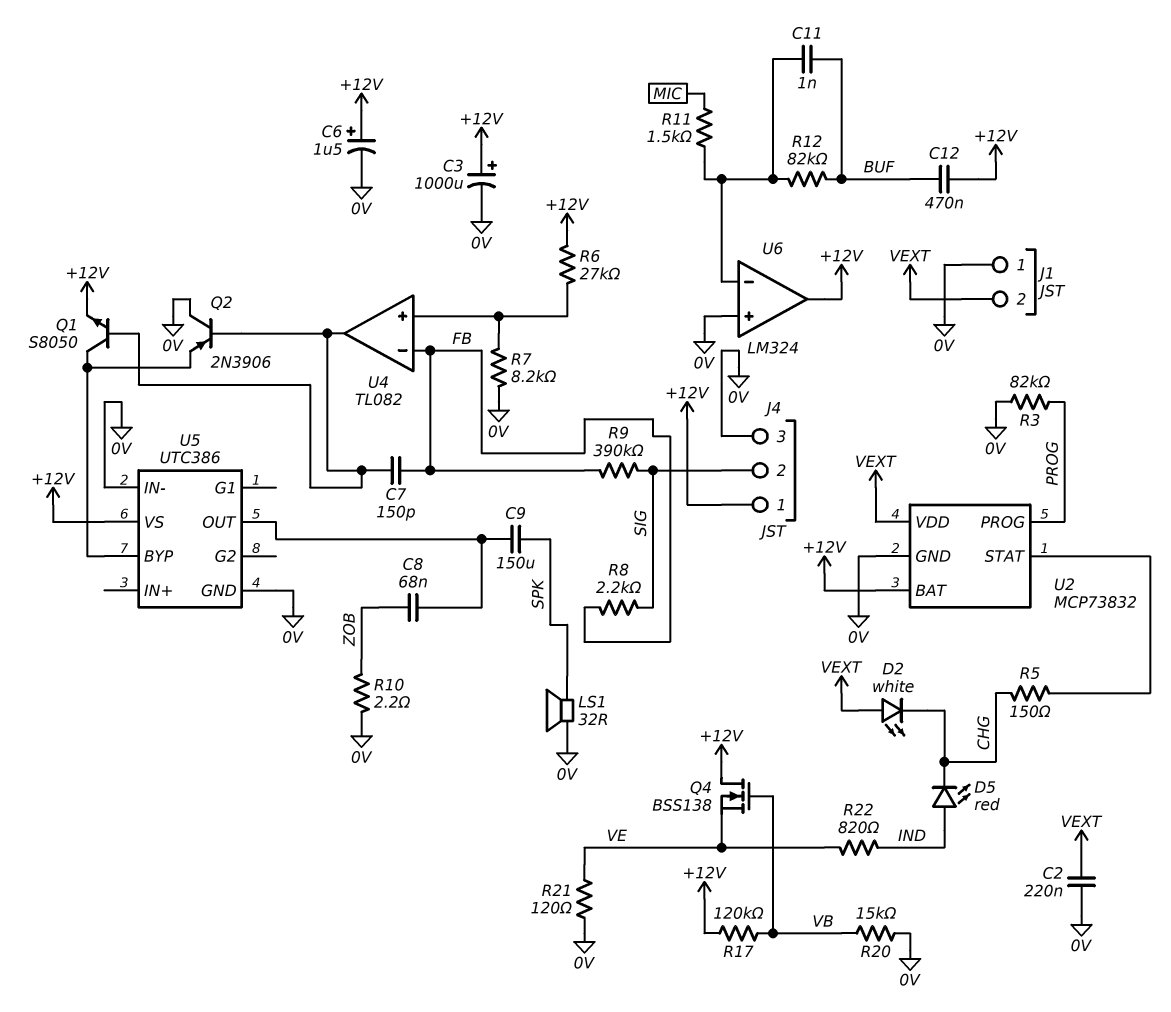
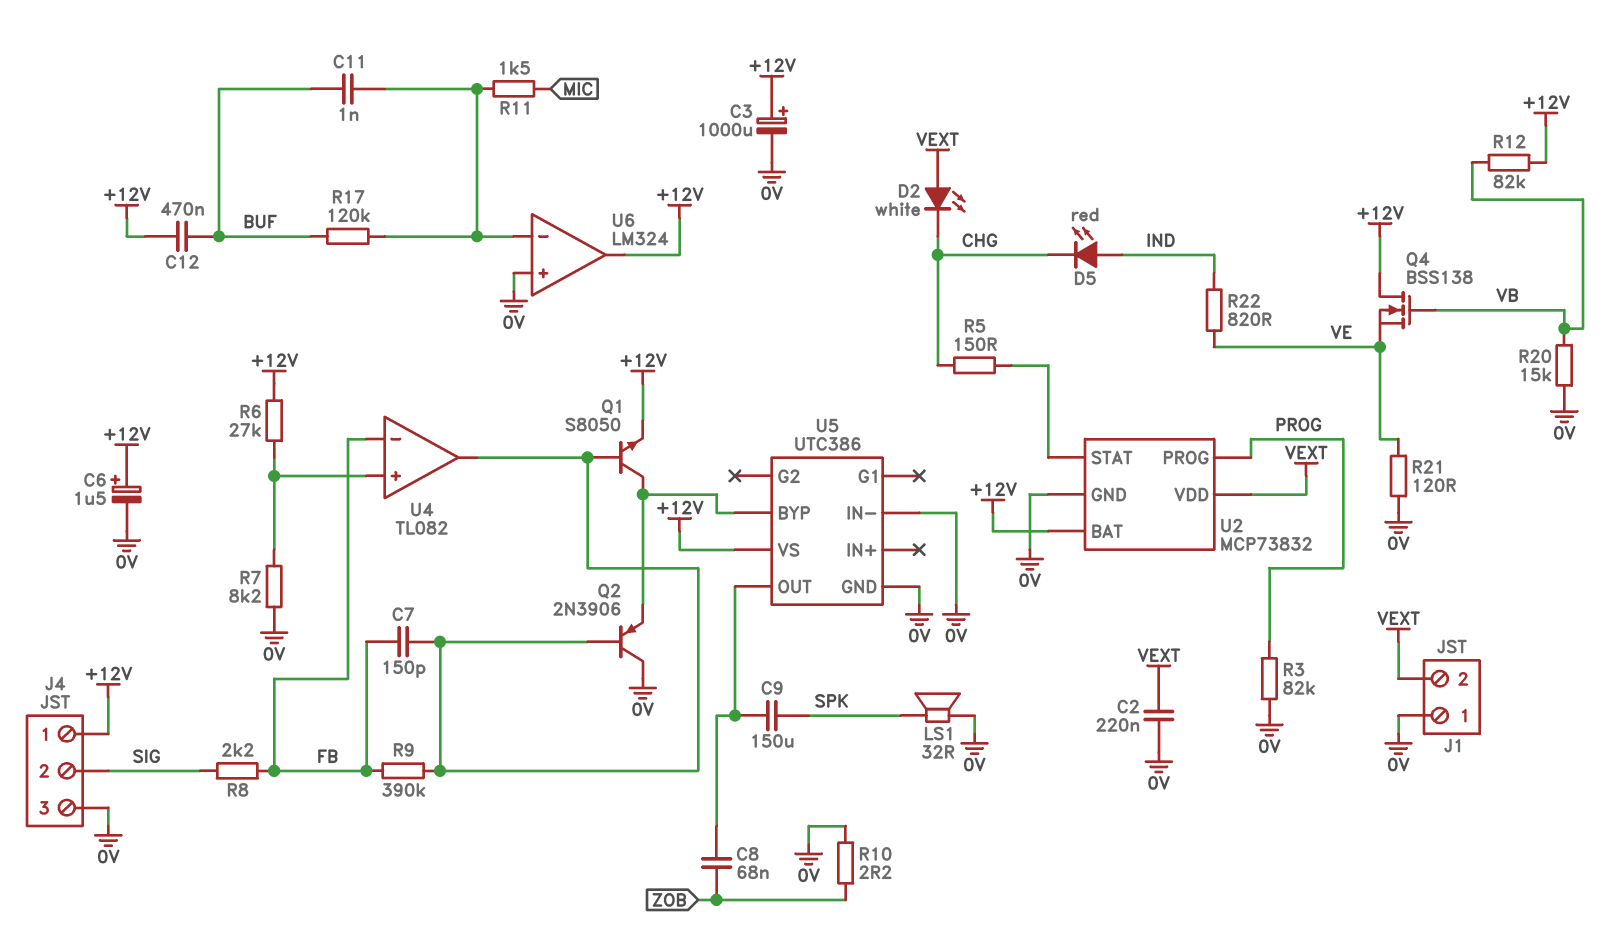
R9: 390k (FB, SIG) -> 390k (FB, U4/out)
R12: 82k (BUF, U6/in-) -> 82k (+12V, VB)
R17: 120k (+12V, VB) -> 120k (BUF, U6/in-)

